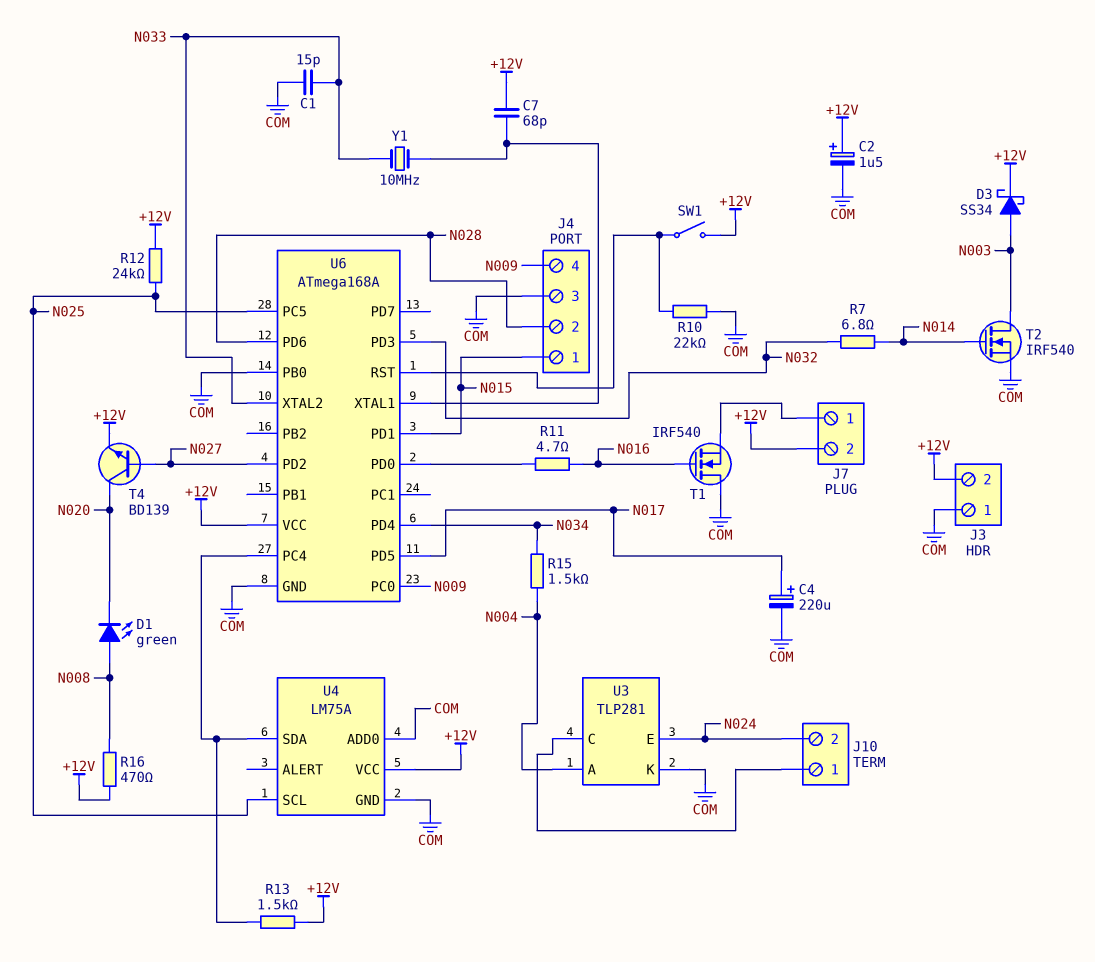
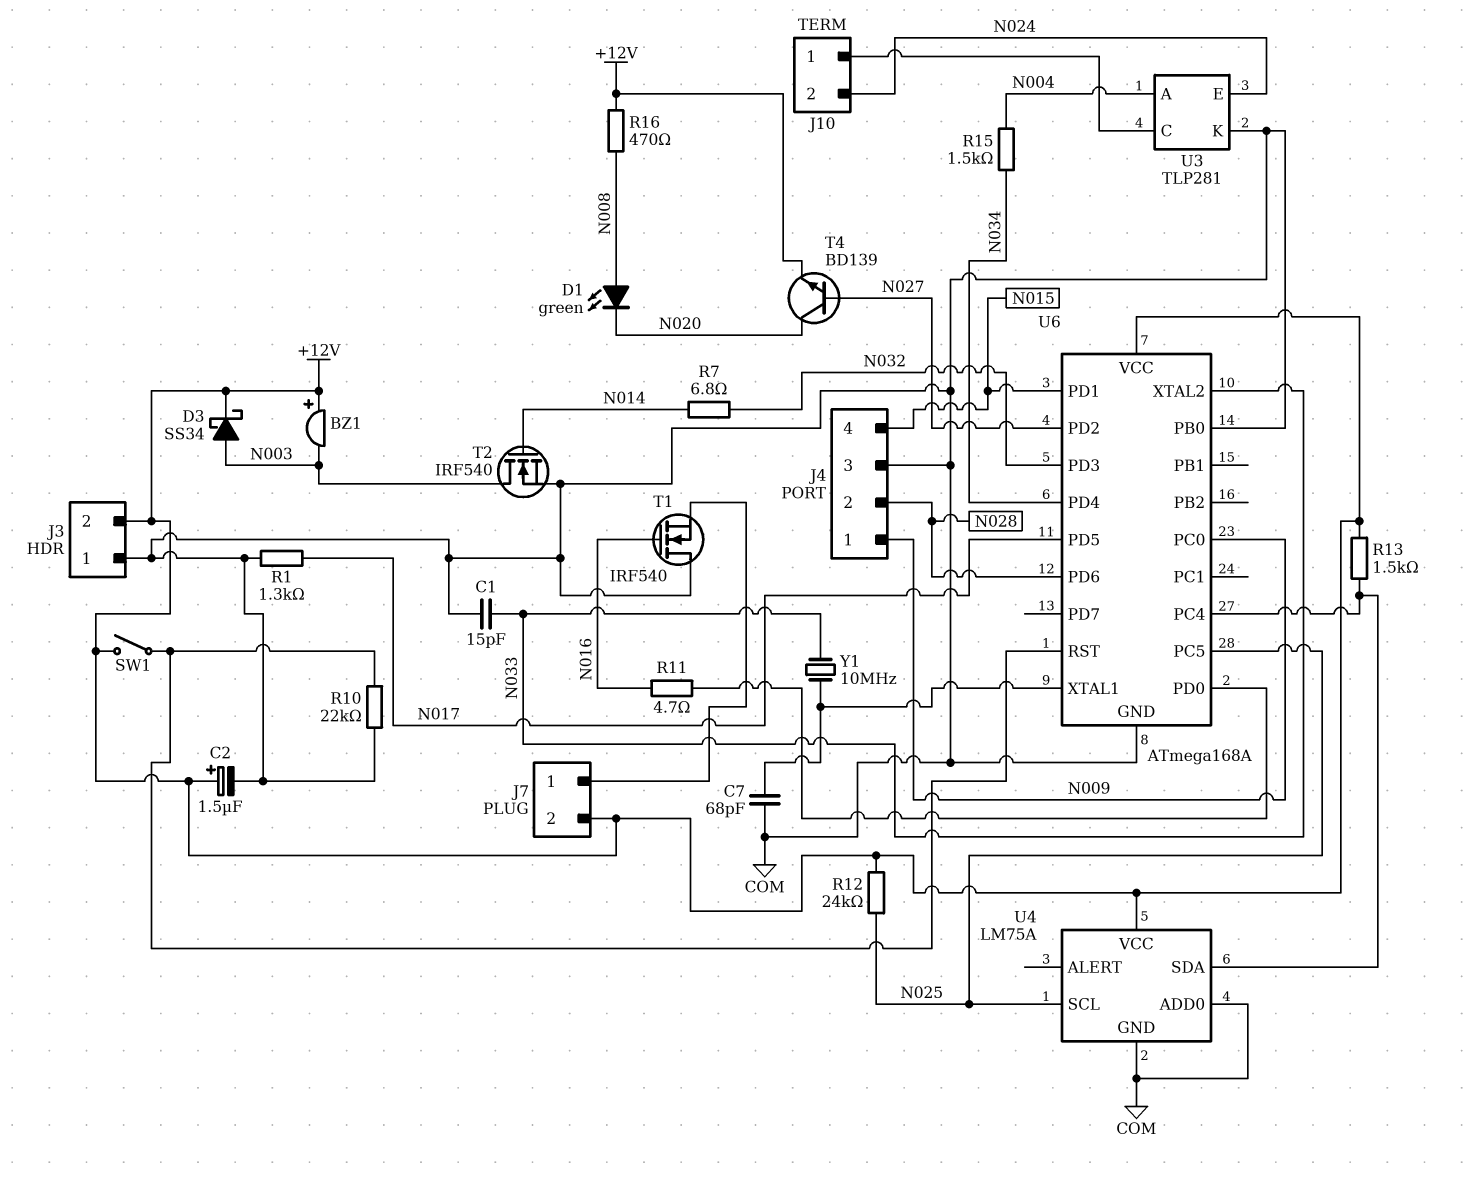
BZ1: none -> buzzer (plus +12V, minus N003)
C4: 220uF (plus N017, minus COM) -> none
C7: 68pF (+12V, U6/XTAL1) -> 68pF (COM, U6/XTAL1)
J4 pin 1: N015 -> N009
J4 pin 4: N009 -> N015
R1: none -> 1.3k (COM, N017)

